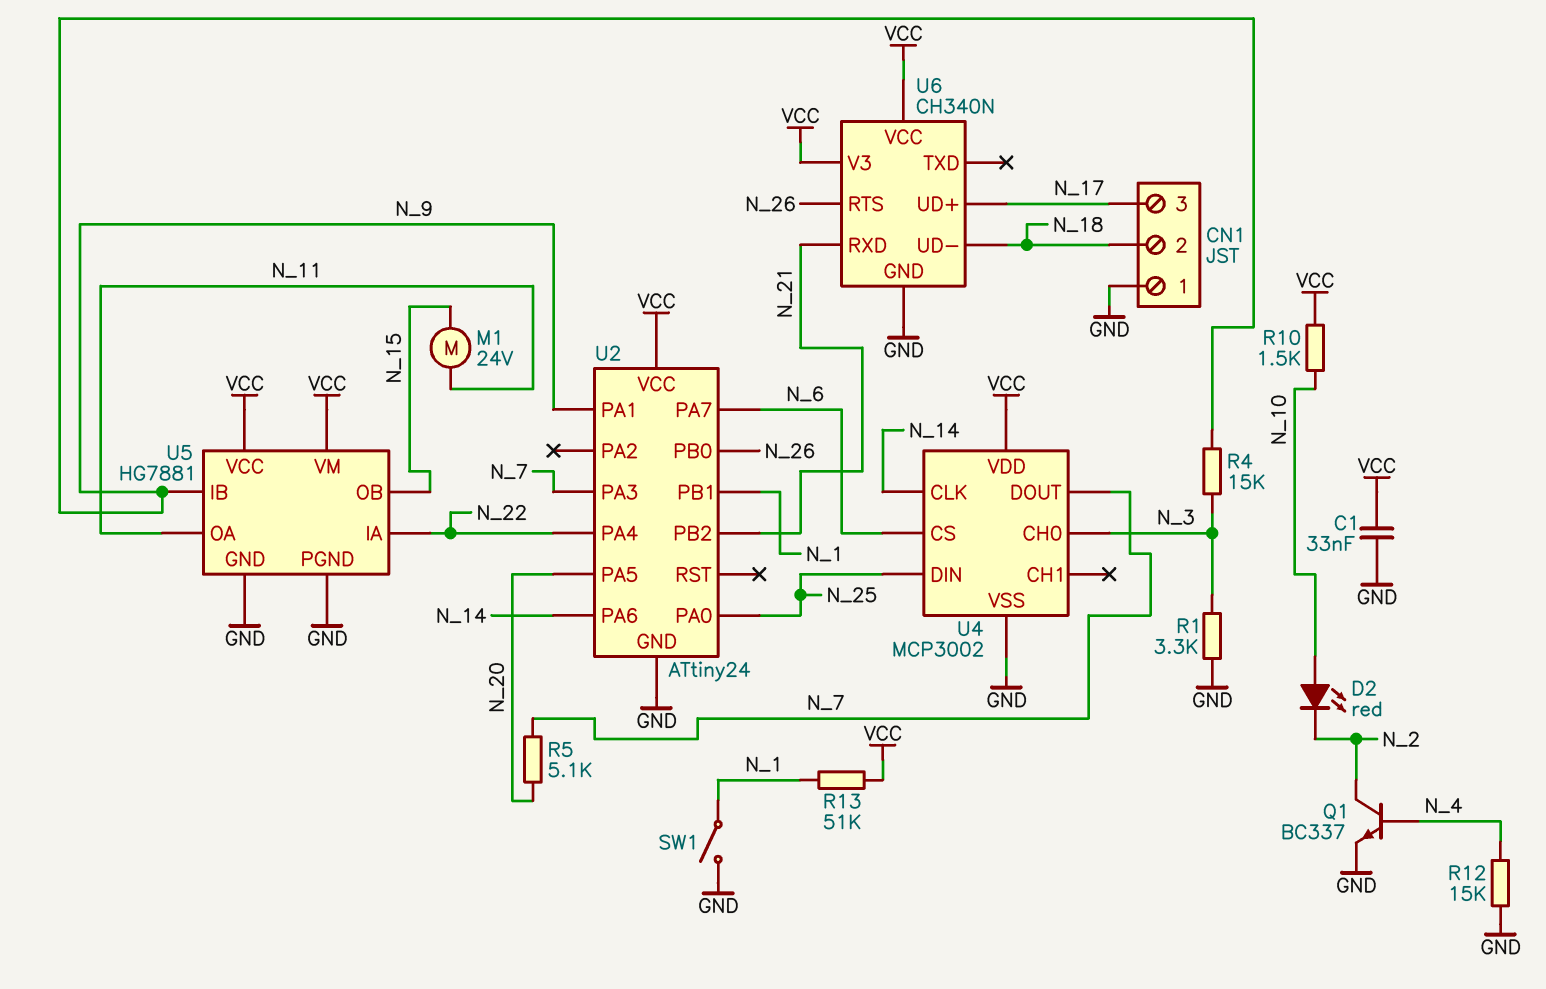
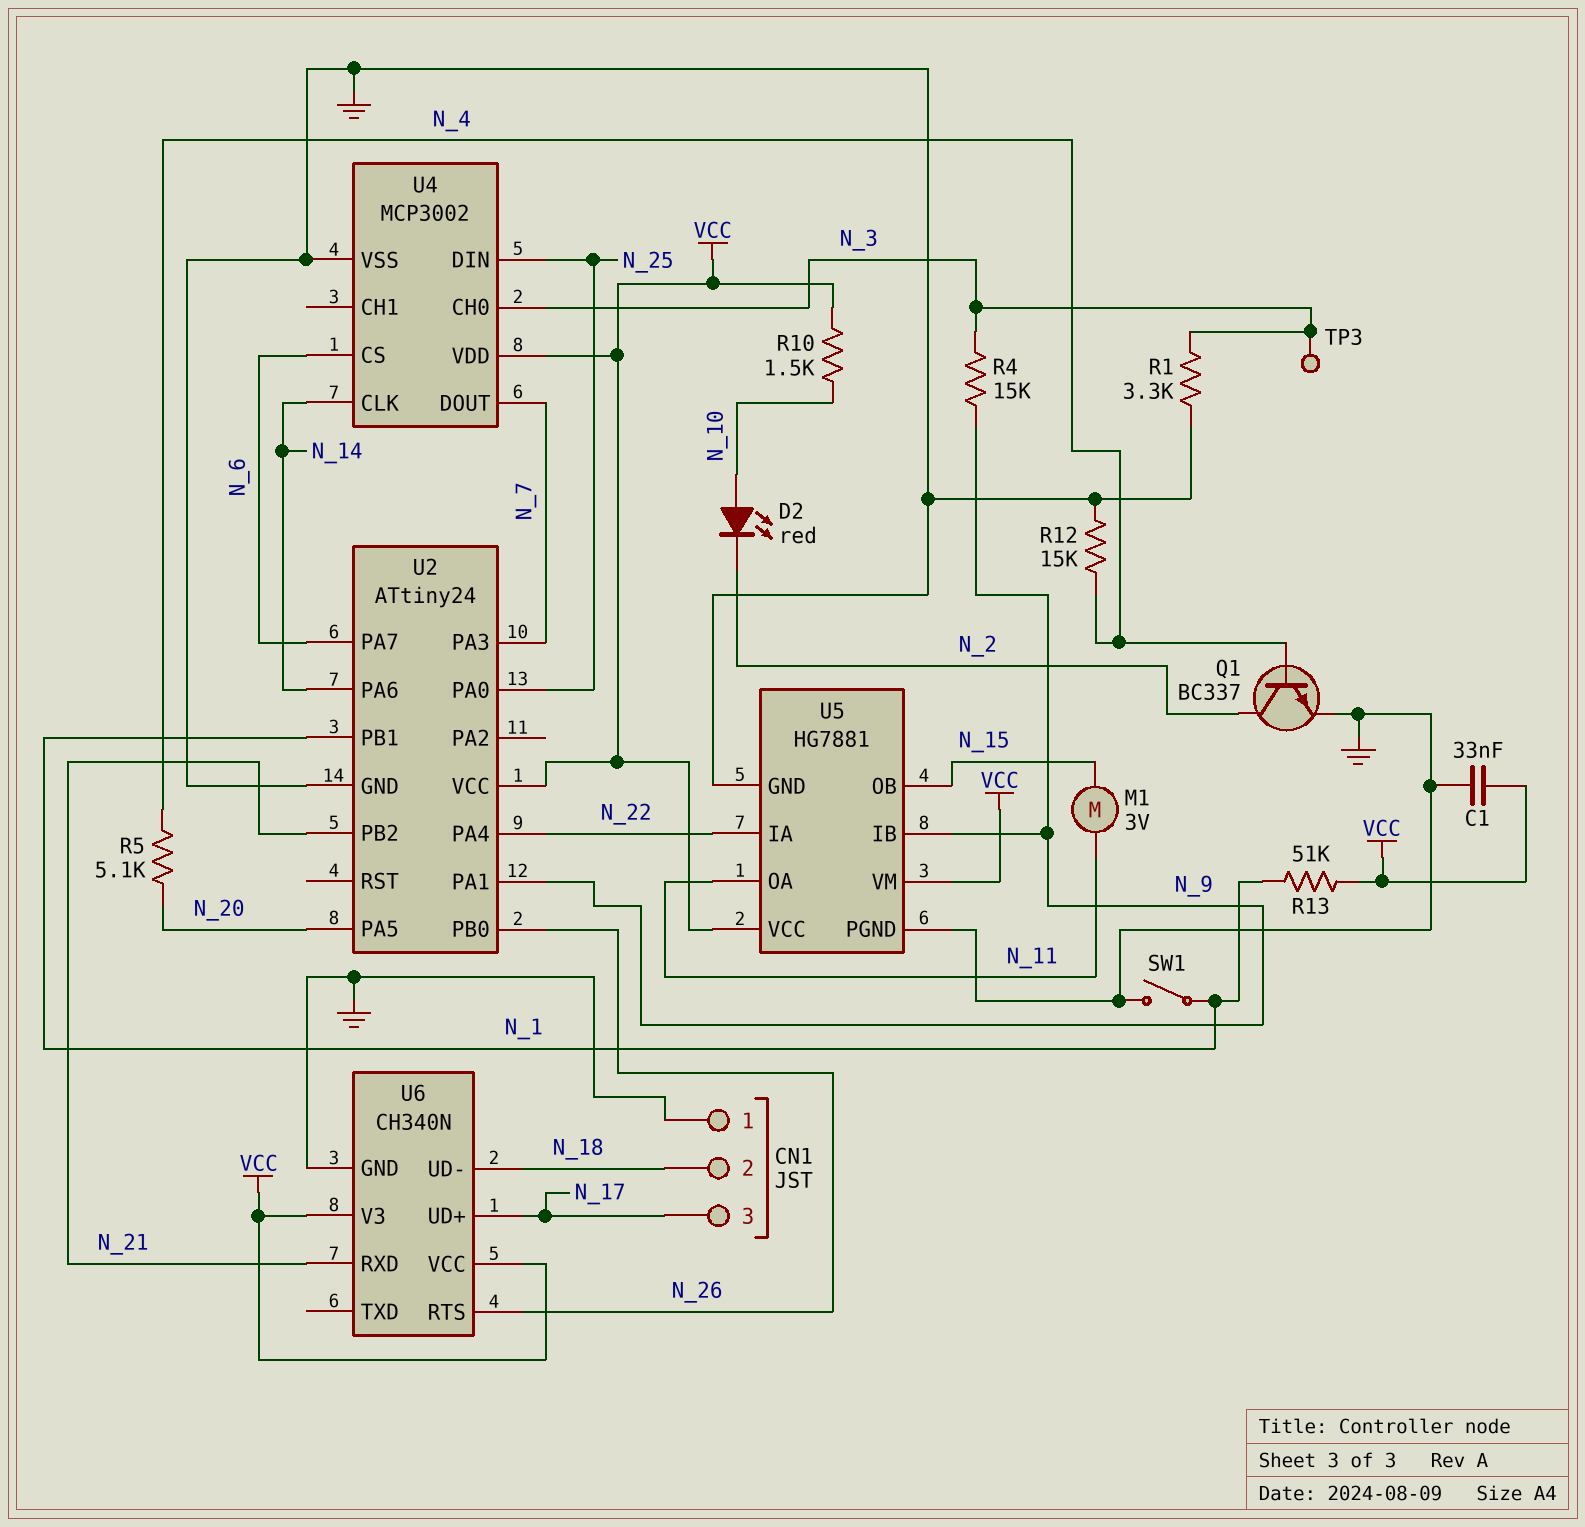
M1: motor 24V (N_11, N_15) -> motor 3V (N_11, N_15)
R5: 5.1k (N_7, N_20) -> 5.1k (N_4, N_20)
TP3: none -> test point (N_3)

